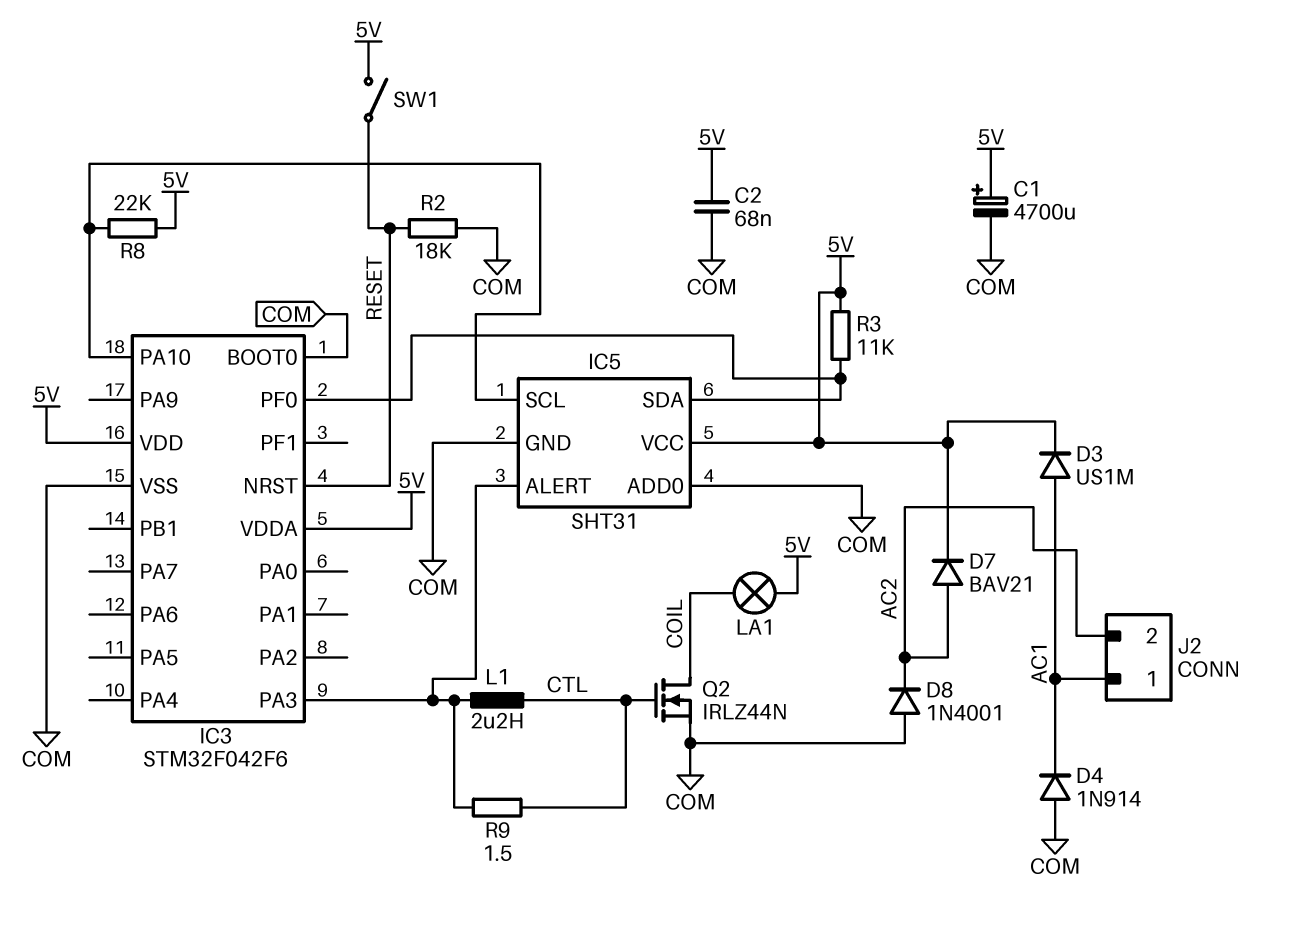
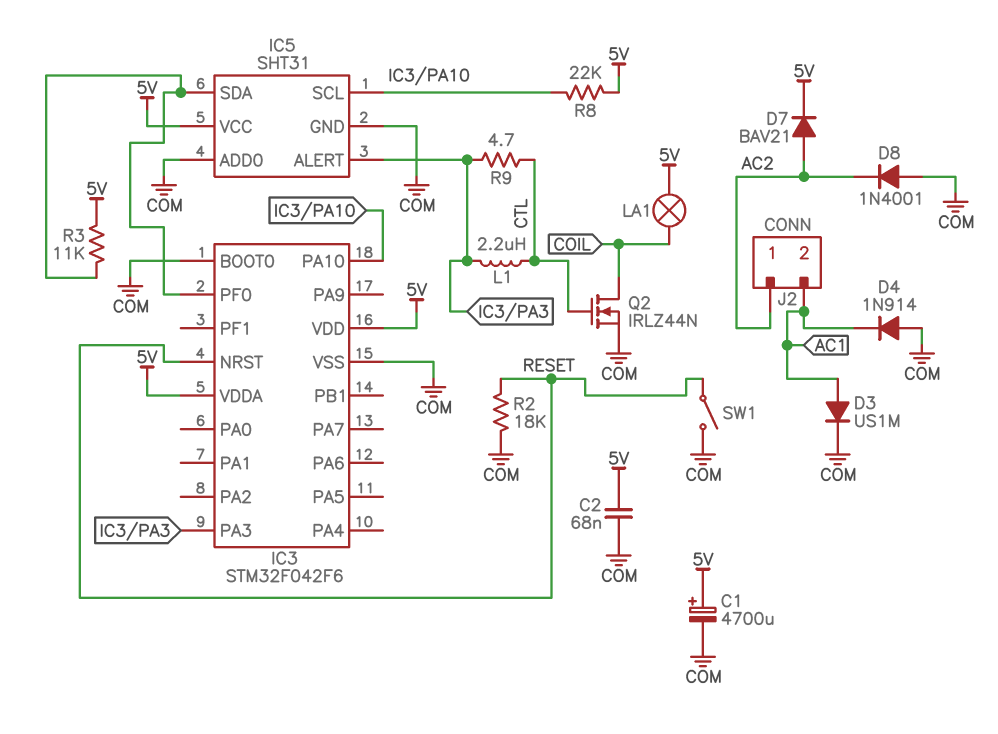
D3: diode US1M (A AC1, K 5V) -> diode US1M (A AC1, K COM)
J2 pin 1: AC1 -> AC2
J2 pin 2: AC2 -> AC1
R9: 1.5 (CTL, IC3/PA3) -> 4.7 (CTL, IC3/PA3)
SW1: switch (5V, RESET) -> switch (COM, RESET)

